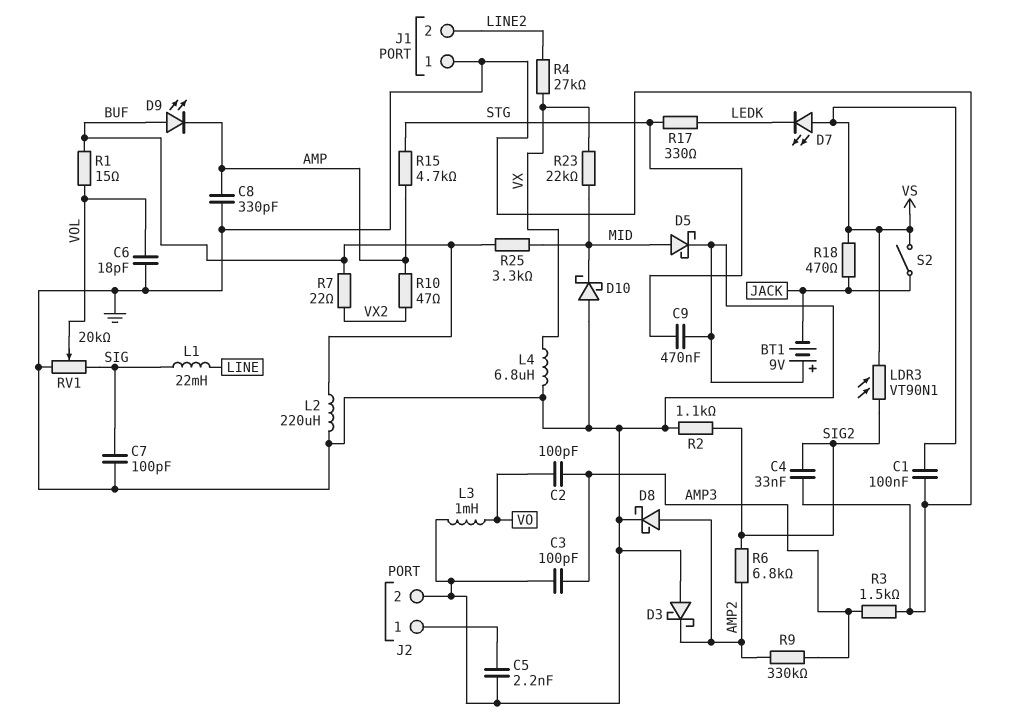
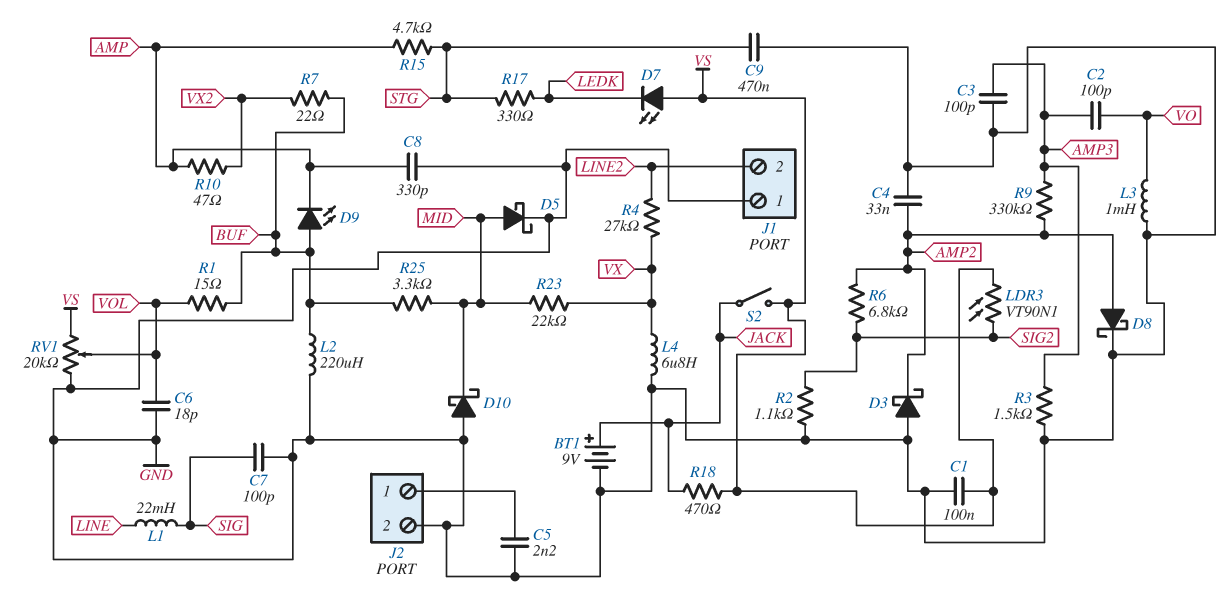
BT1: 9V (plus GND, minus JACK) -> 9V (plus JACK, minus GND)
C4: 33nF (GND, SIG2) -> 33nF (AMP2, GND)
RV1: 20k (GND, SIG, wiper VOL) -> 20k (GND, VS, wiper VOL)

